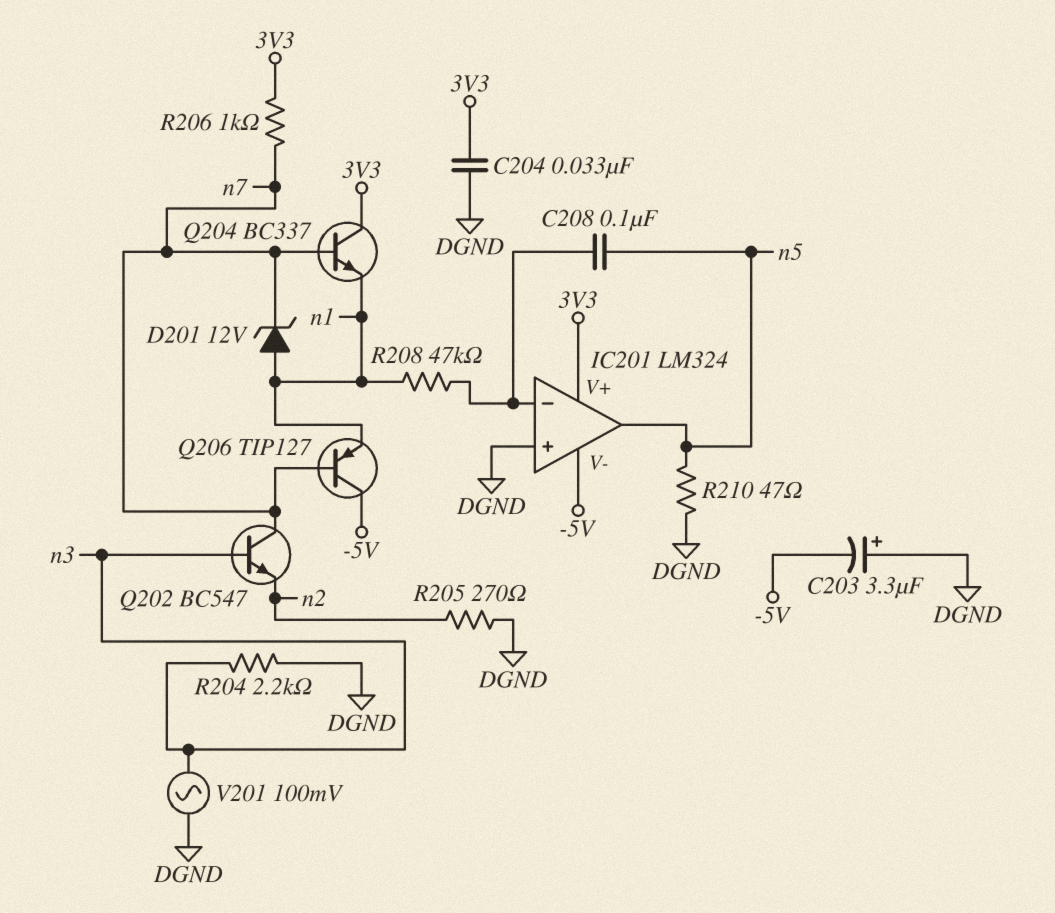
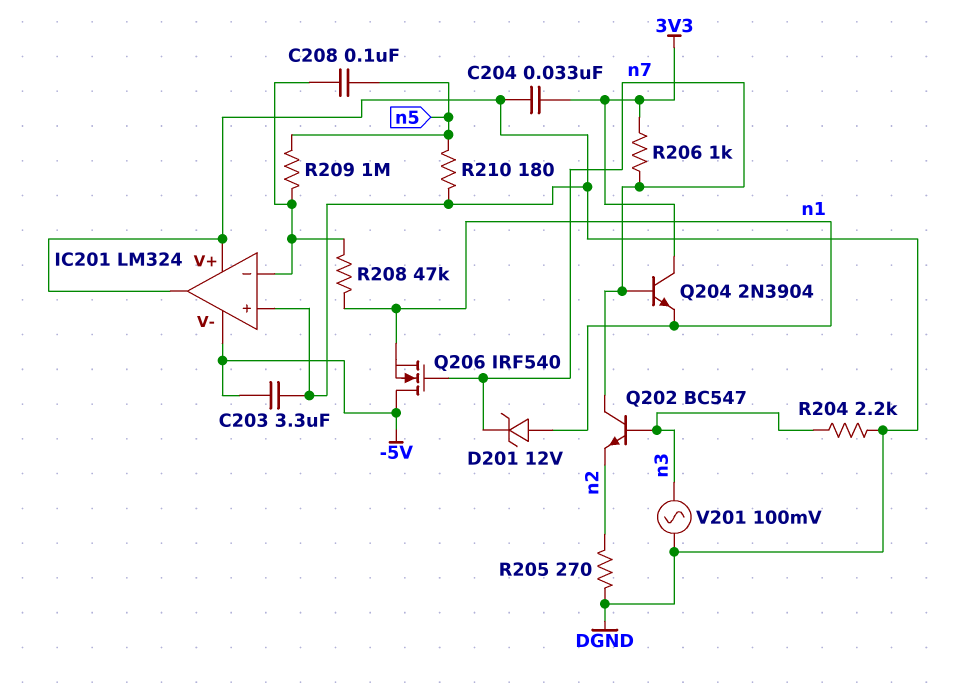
C203: 3.3uF (plus DGND, minus -5V) -> 3.3uF (-5V, DGND)
IC201 pin V+: 3V3 -> DGND
IC201 pin out: n5 -> DGND
Q204: NPN BC337 (B n7, C 3V3, E n1) -> NPN 2N3904 (B n7, C 3V3, E n1)
Q206: PNP TIP127 (B n7, C -5V, E n1) -> NMOS IRF540 (G n7, D -5V, S n1)
R209: none -> 1M (IC201/in-, n5)
R210: 47 (DGND, n5) -> 180 (DGND, n5)

